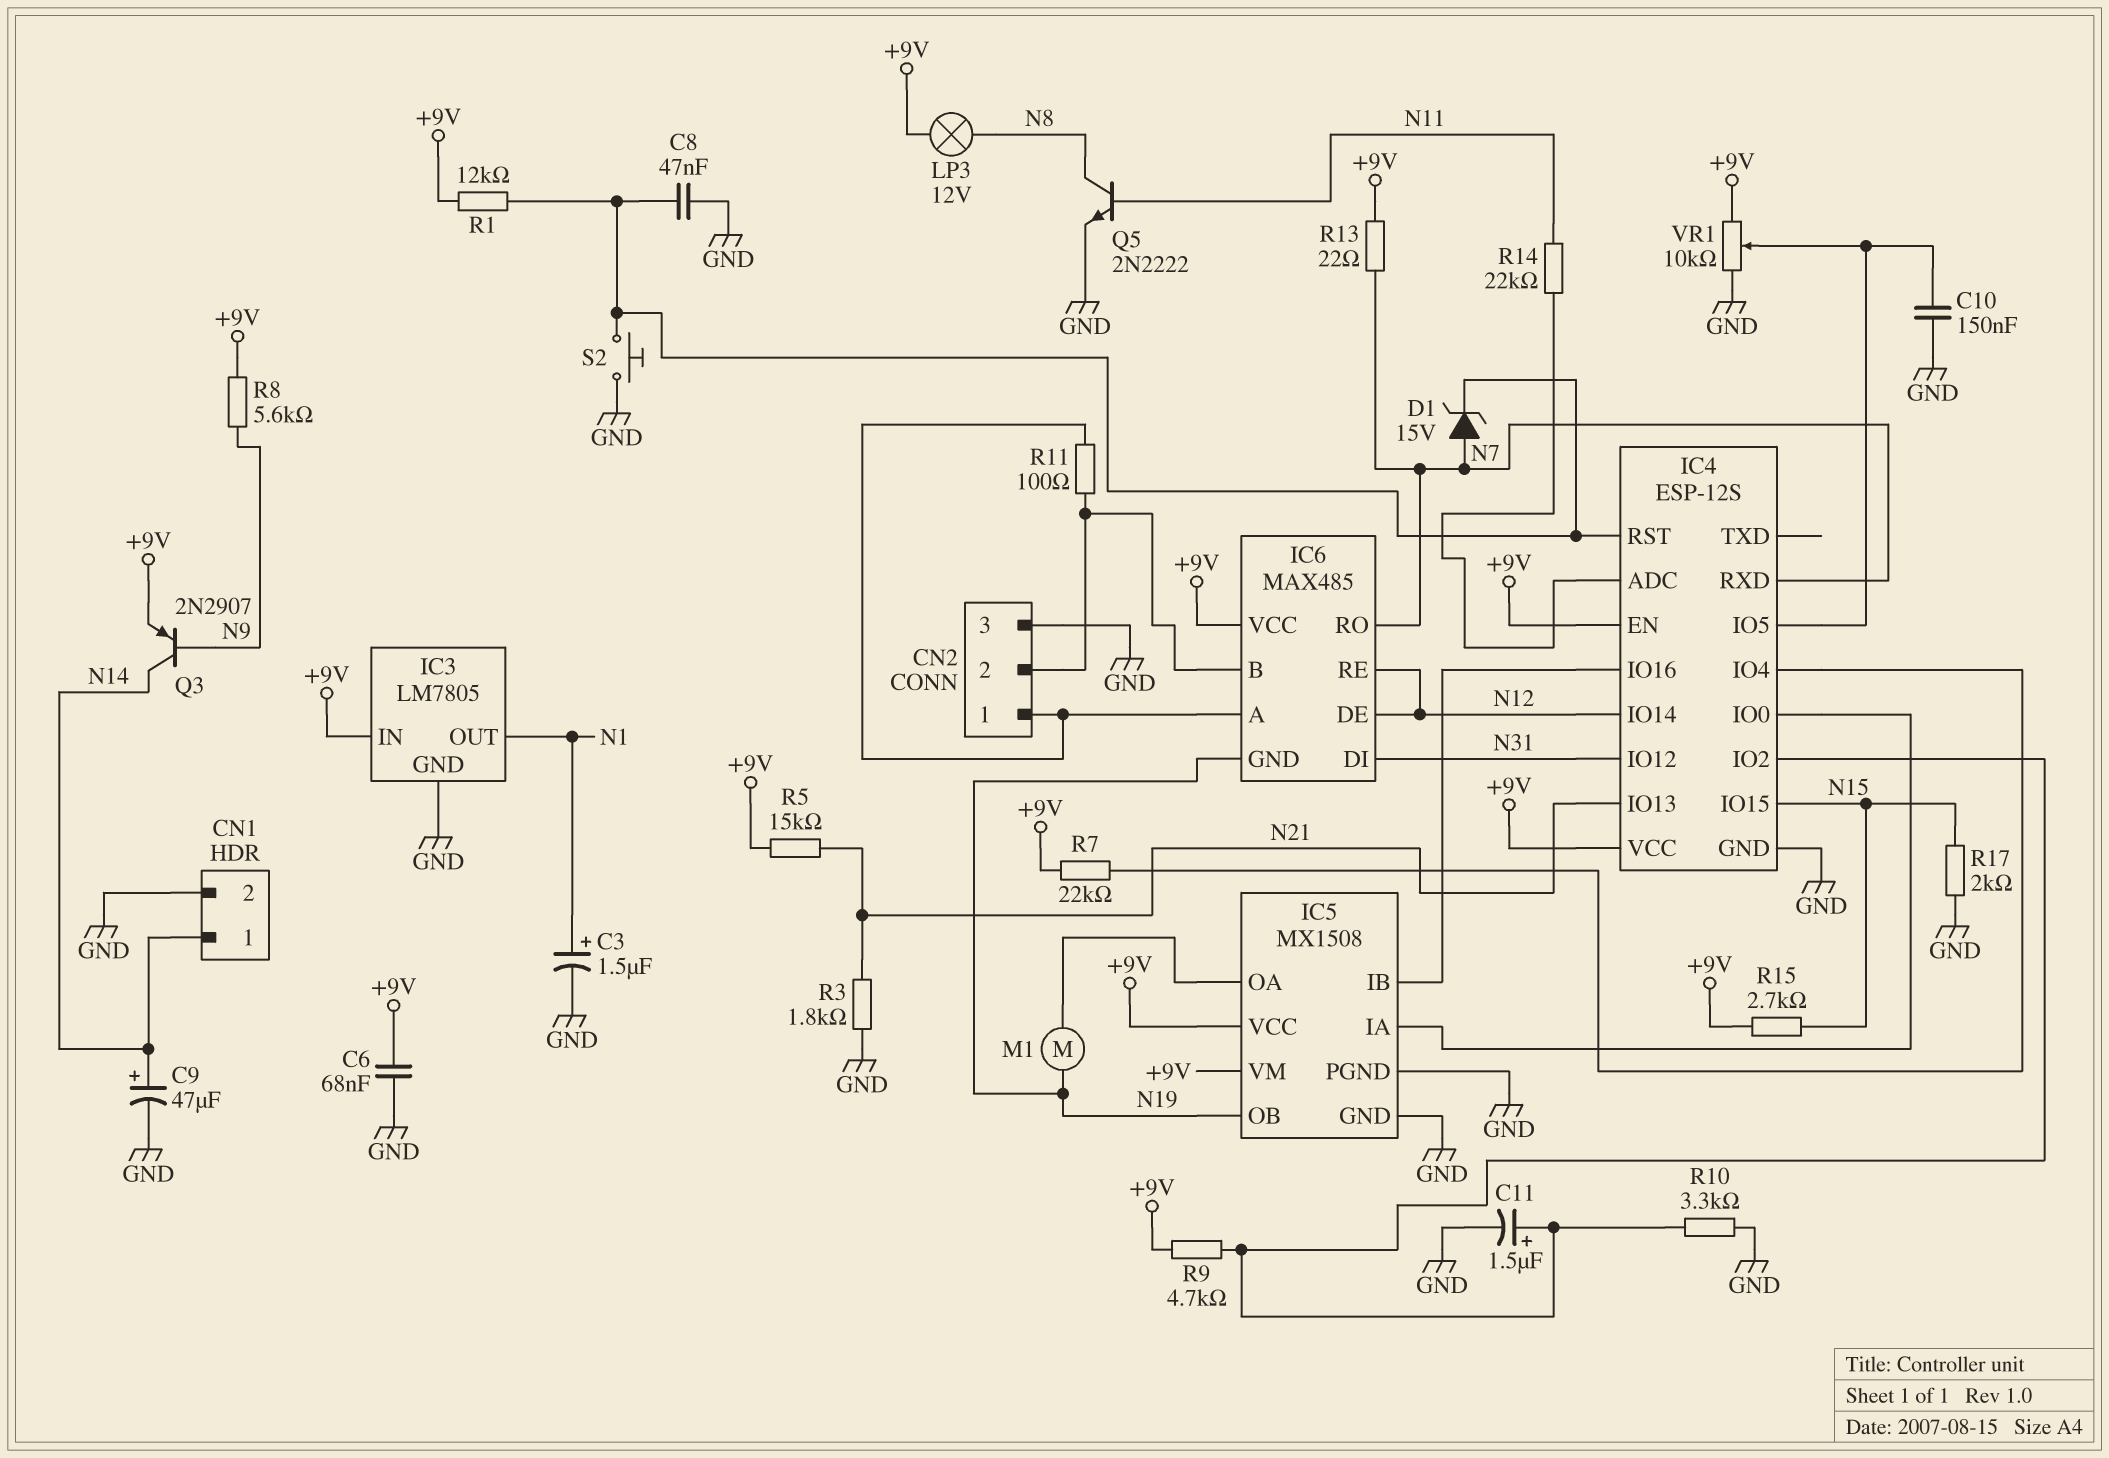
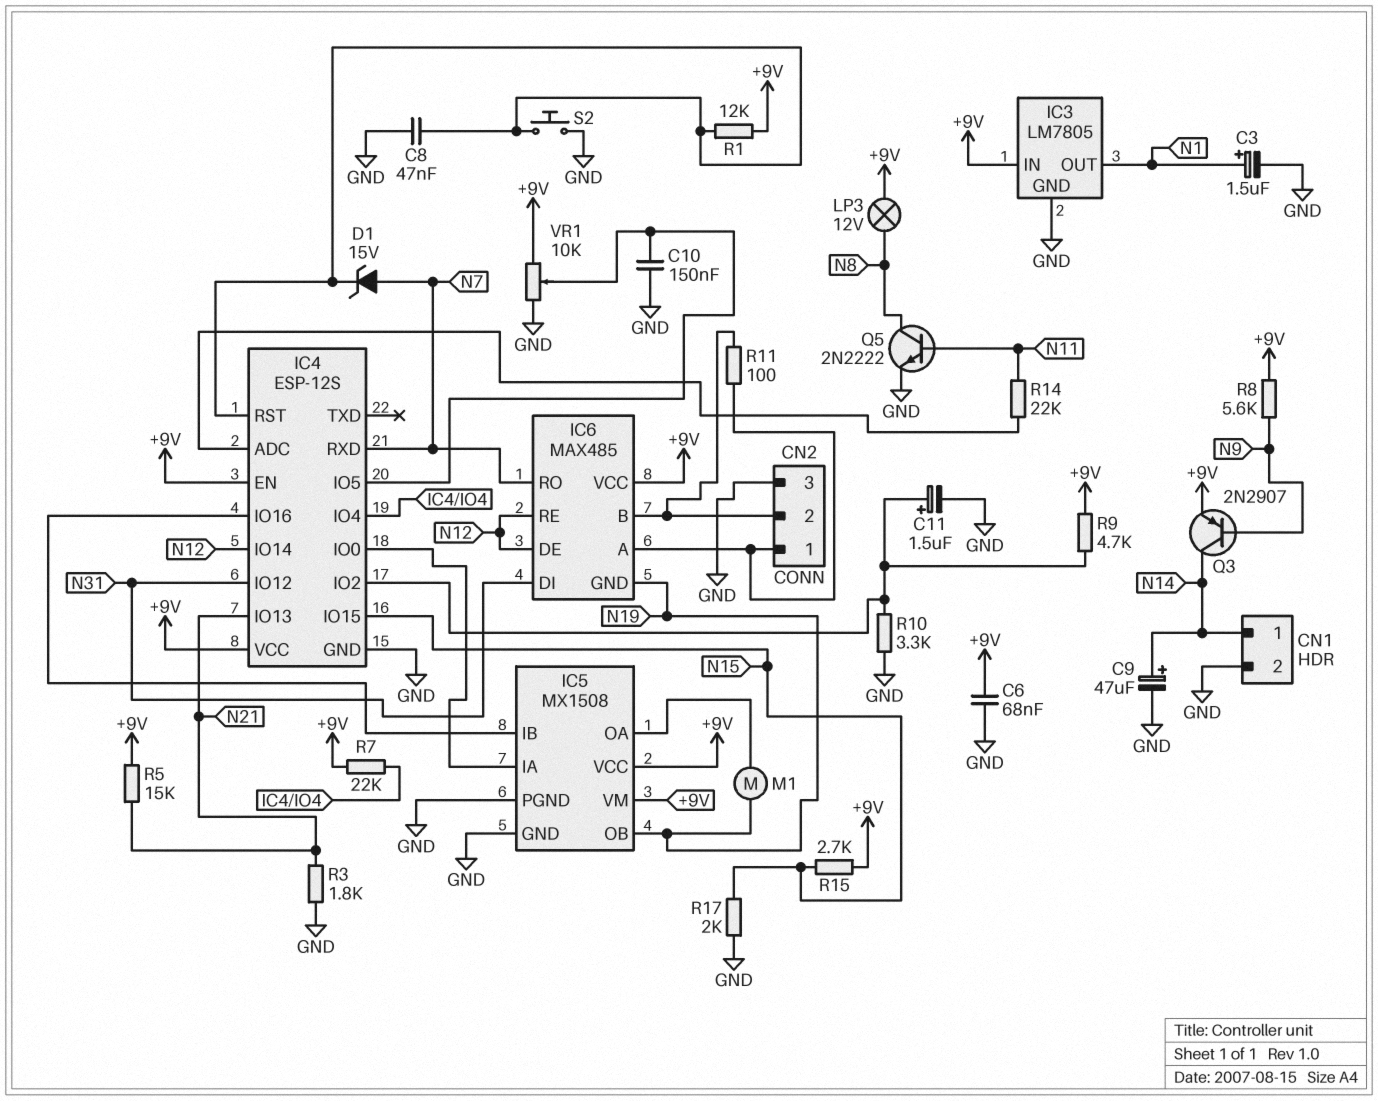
R13: 22 (+9V, N7) -> none

